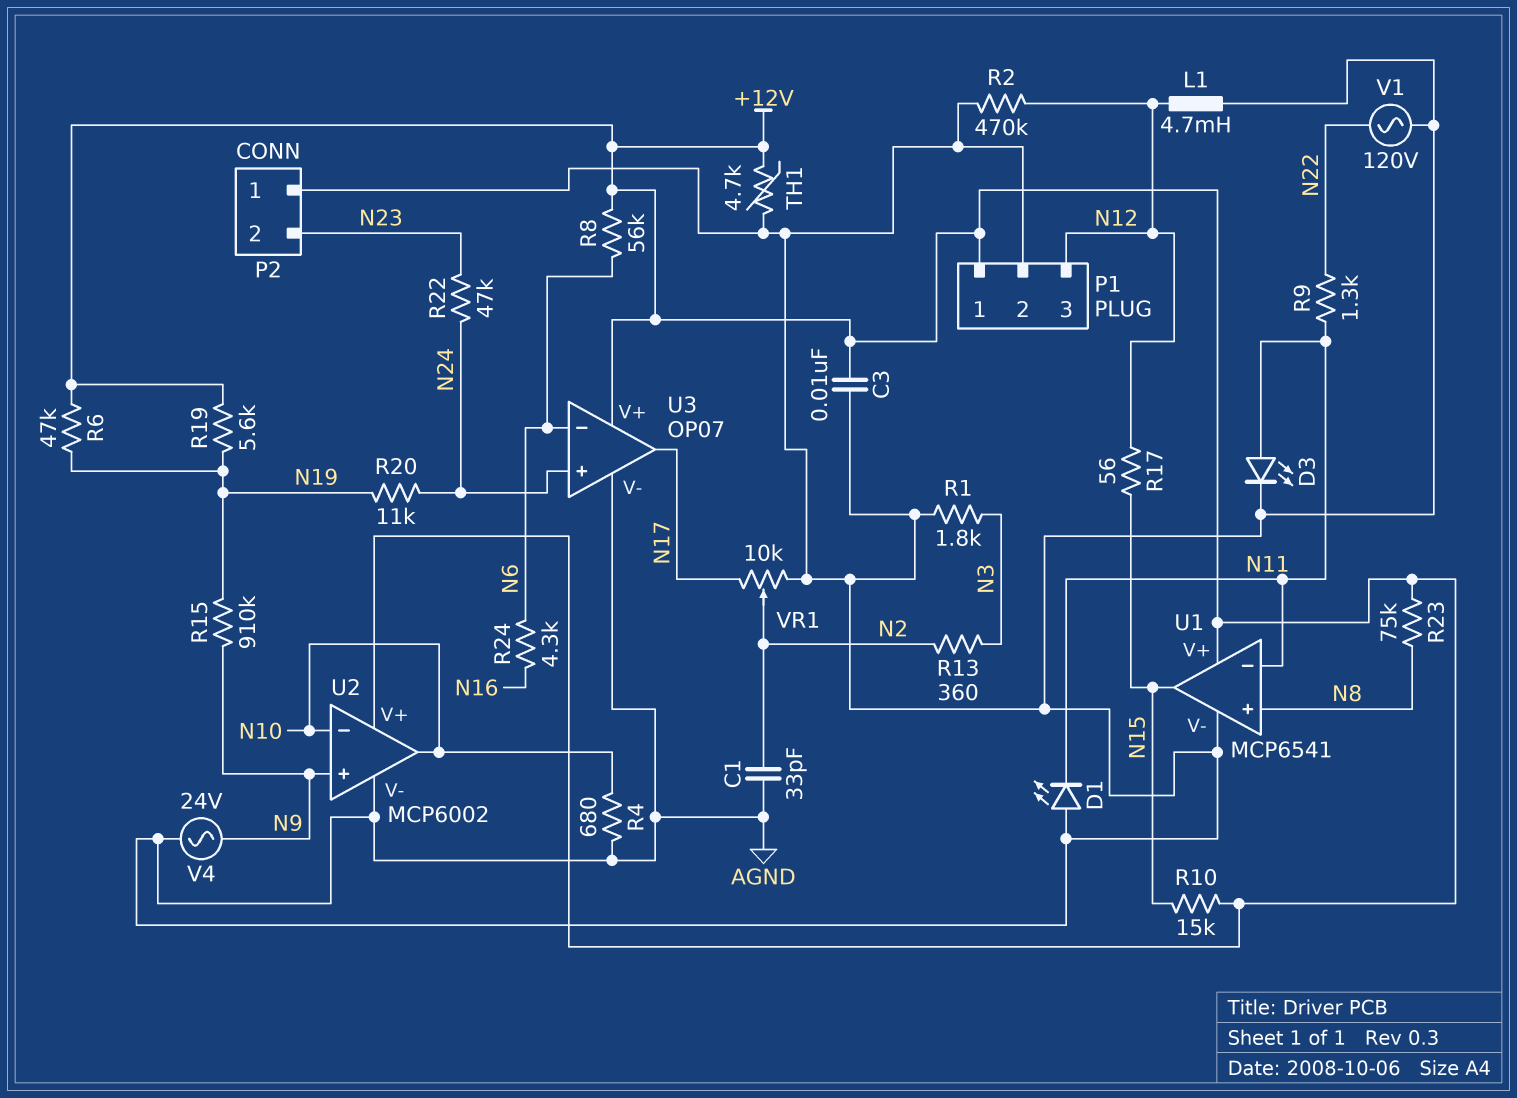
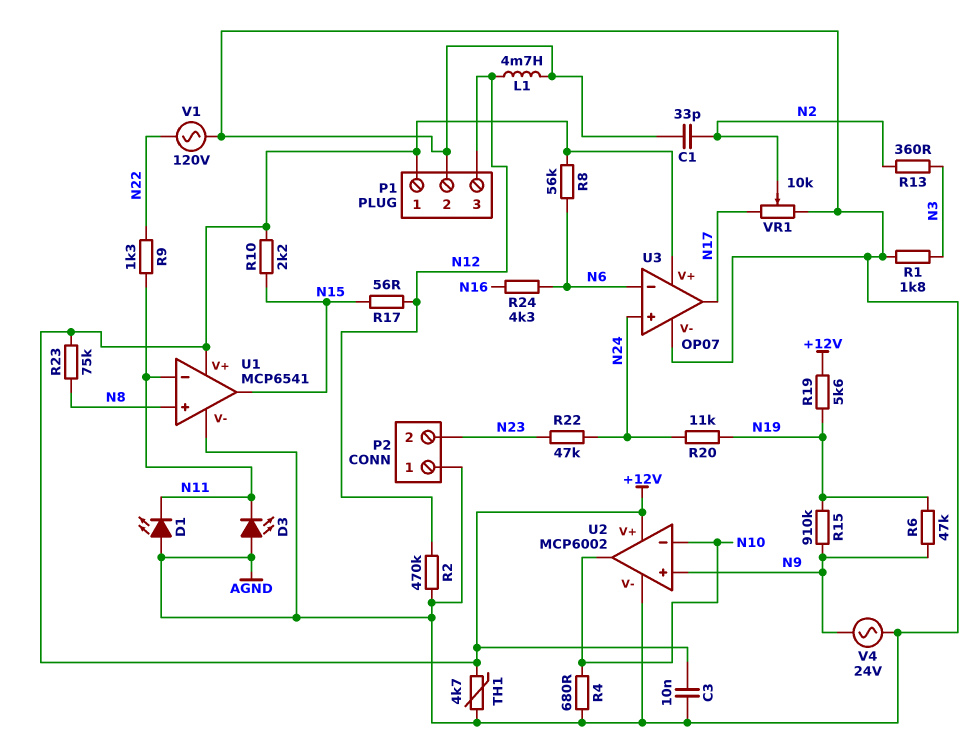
D3: LED (A N11, K AGND) -> LED (A AGND, K N11)
R6: 47k (+12V, N19) -> 47k (N9, N19)
R10: 15k (+12V, N15) -> 2.2k (+12V, N15)

